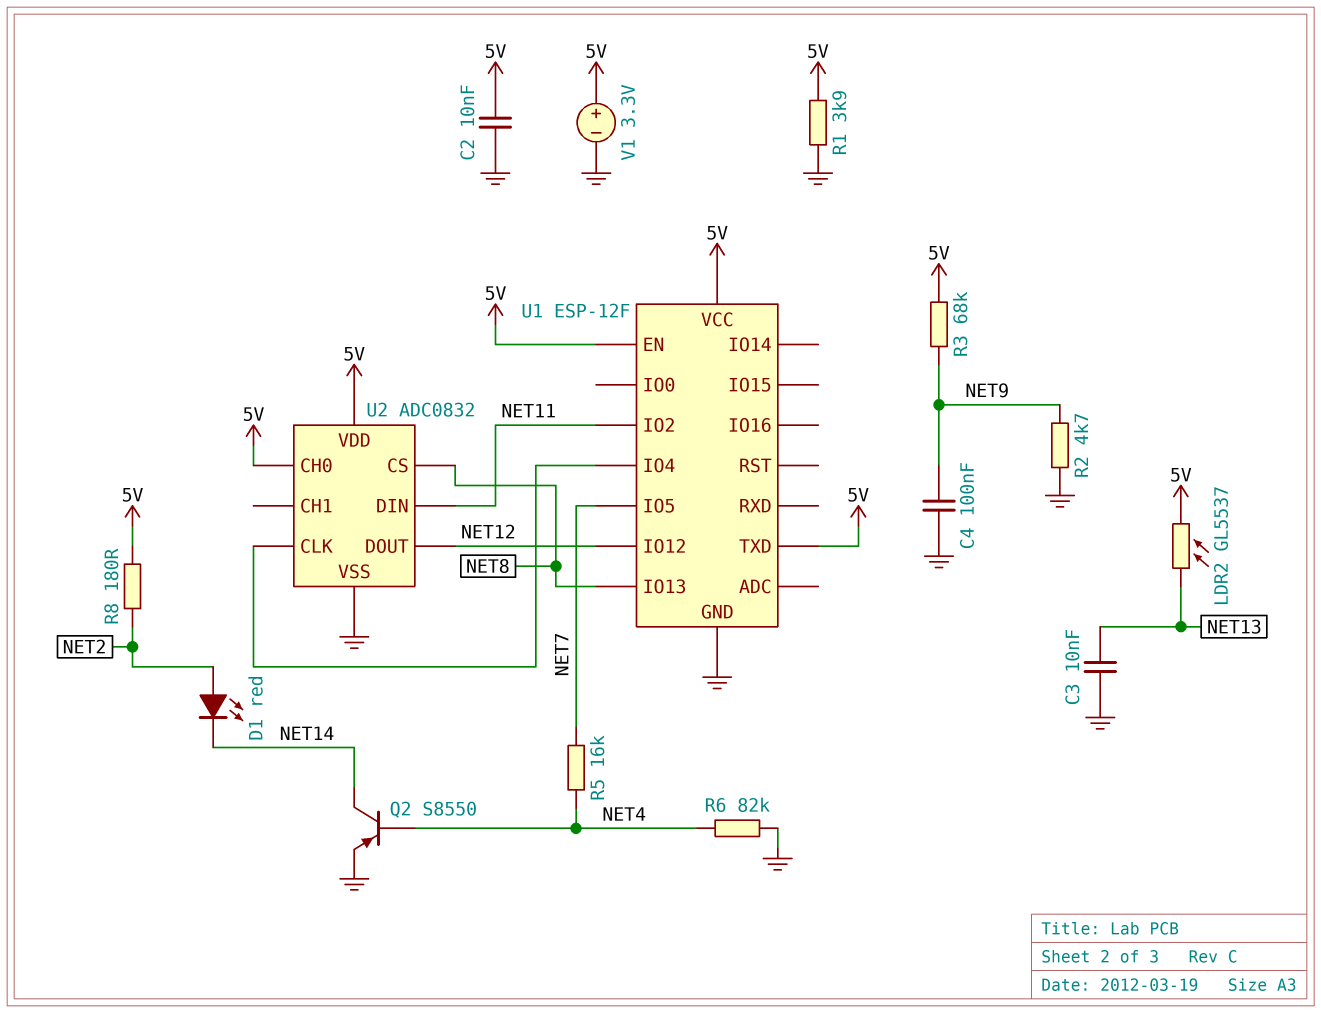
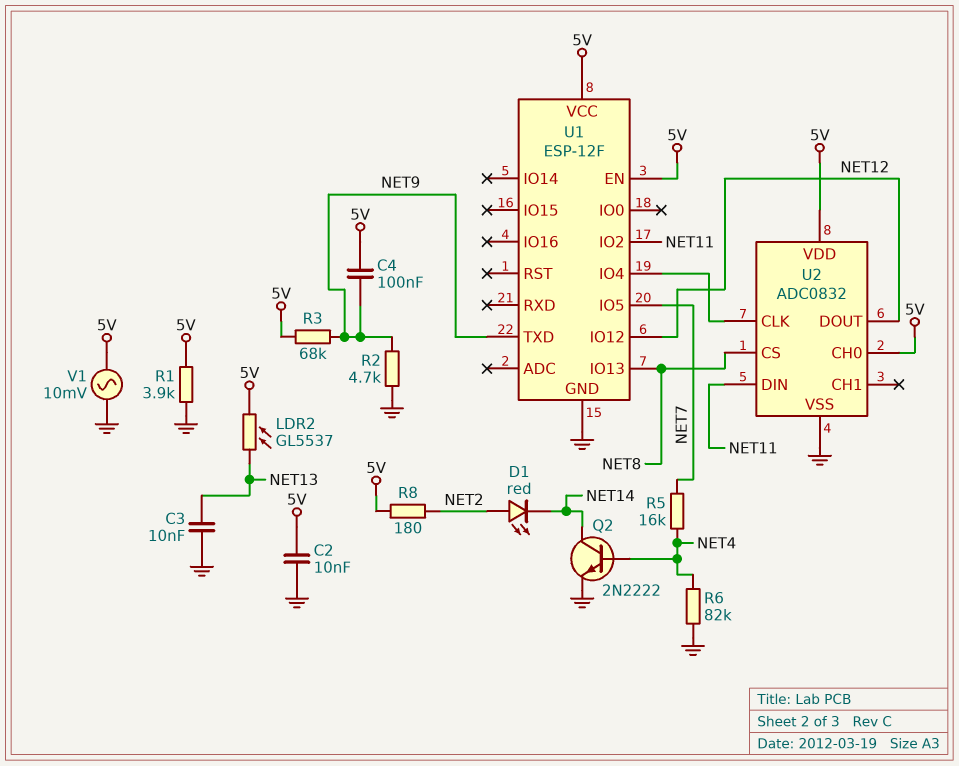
C4: 100nF (GND, NET9) -> 100nF (5V, NET9)
Q2: PNP S8550 (B NET4, C NET14, E GND) -> NPN 2N2222 (B NET4, C NET14, E GND)
U1 pin TXD: 5V -> NET9
V1: 3.3V (plus 5V, minus GND) -> AC 10mV (5V, GND)

